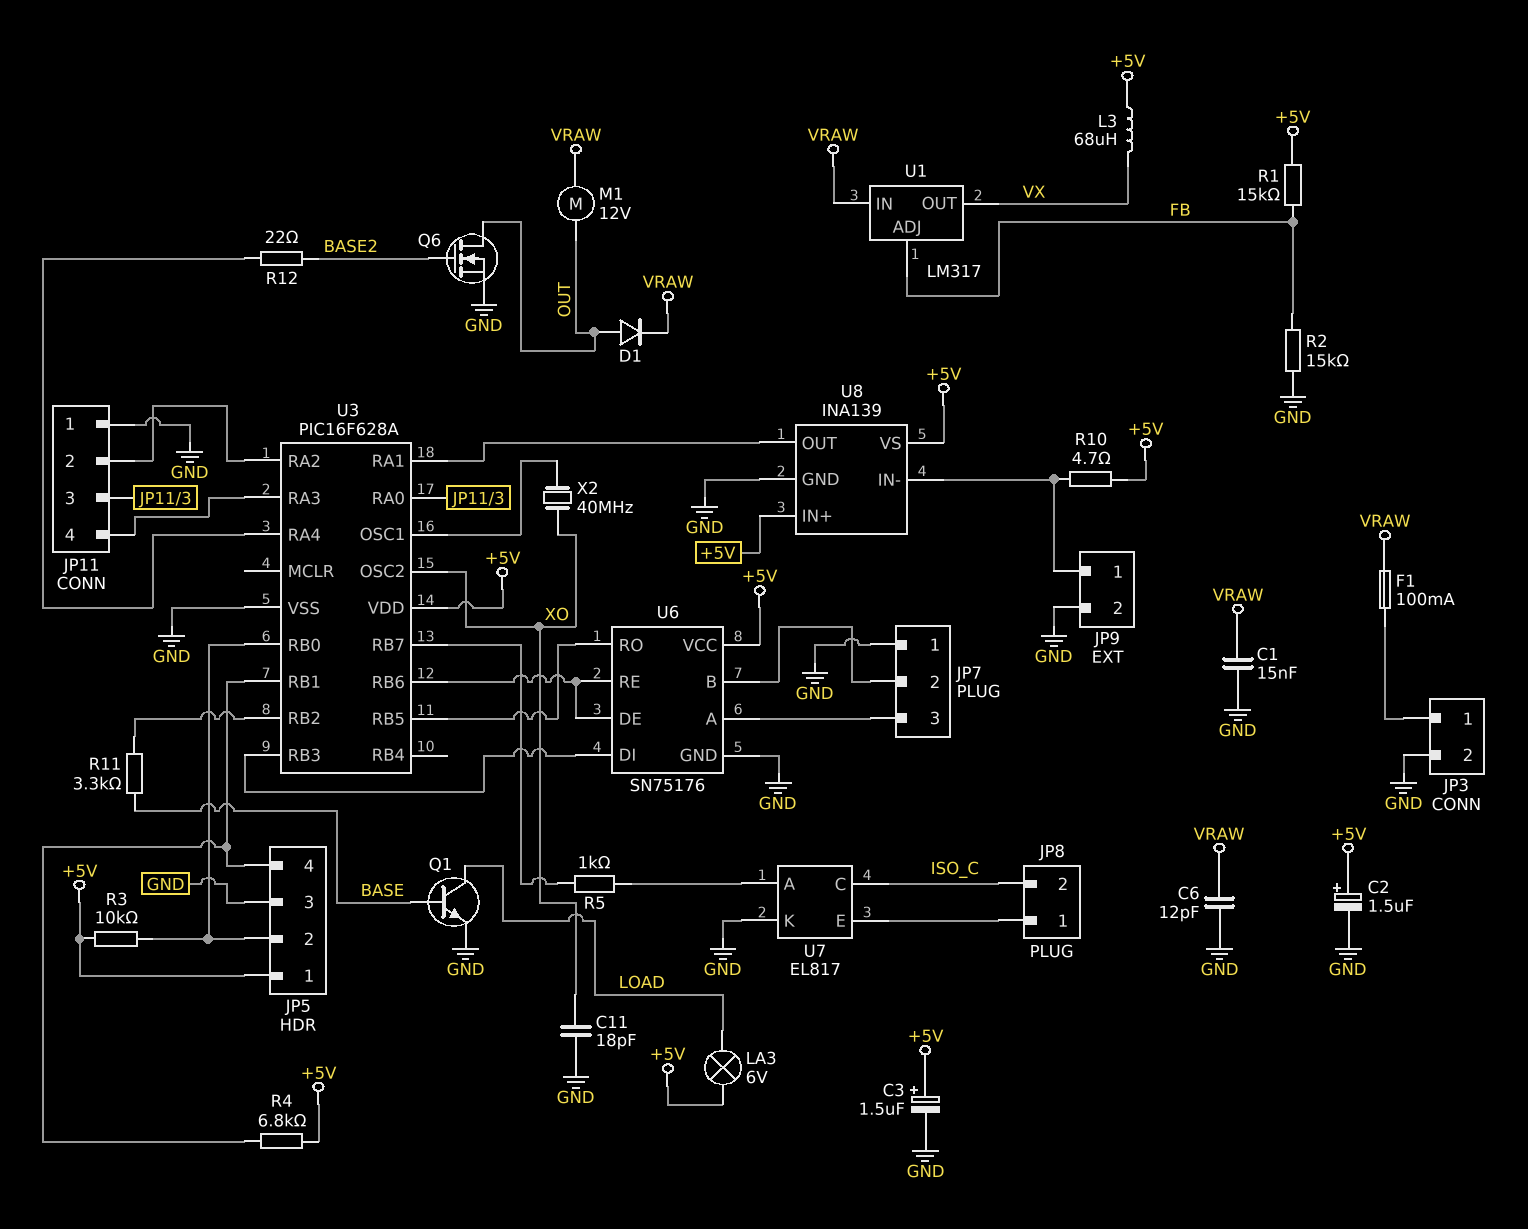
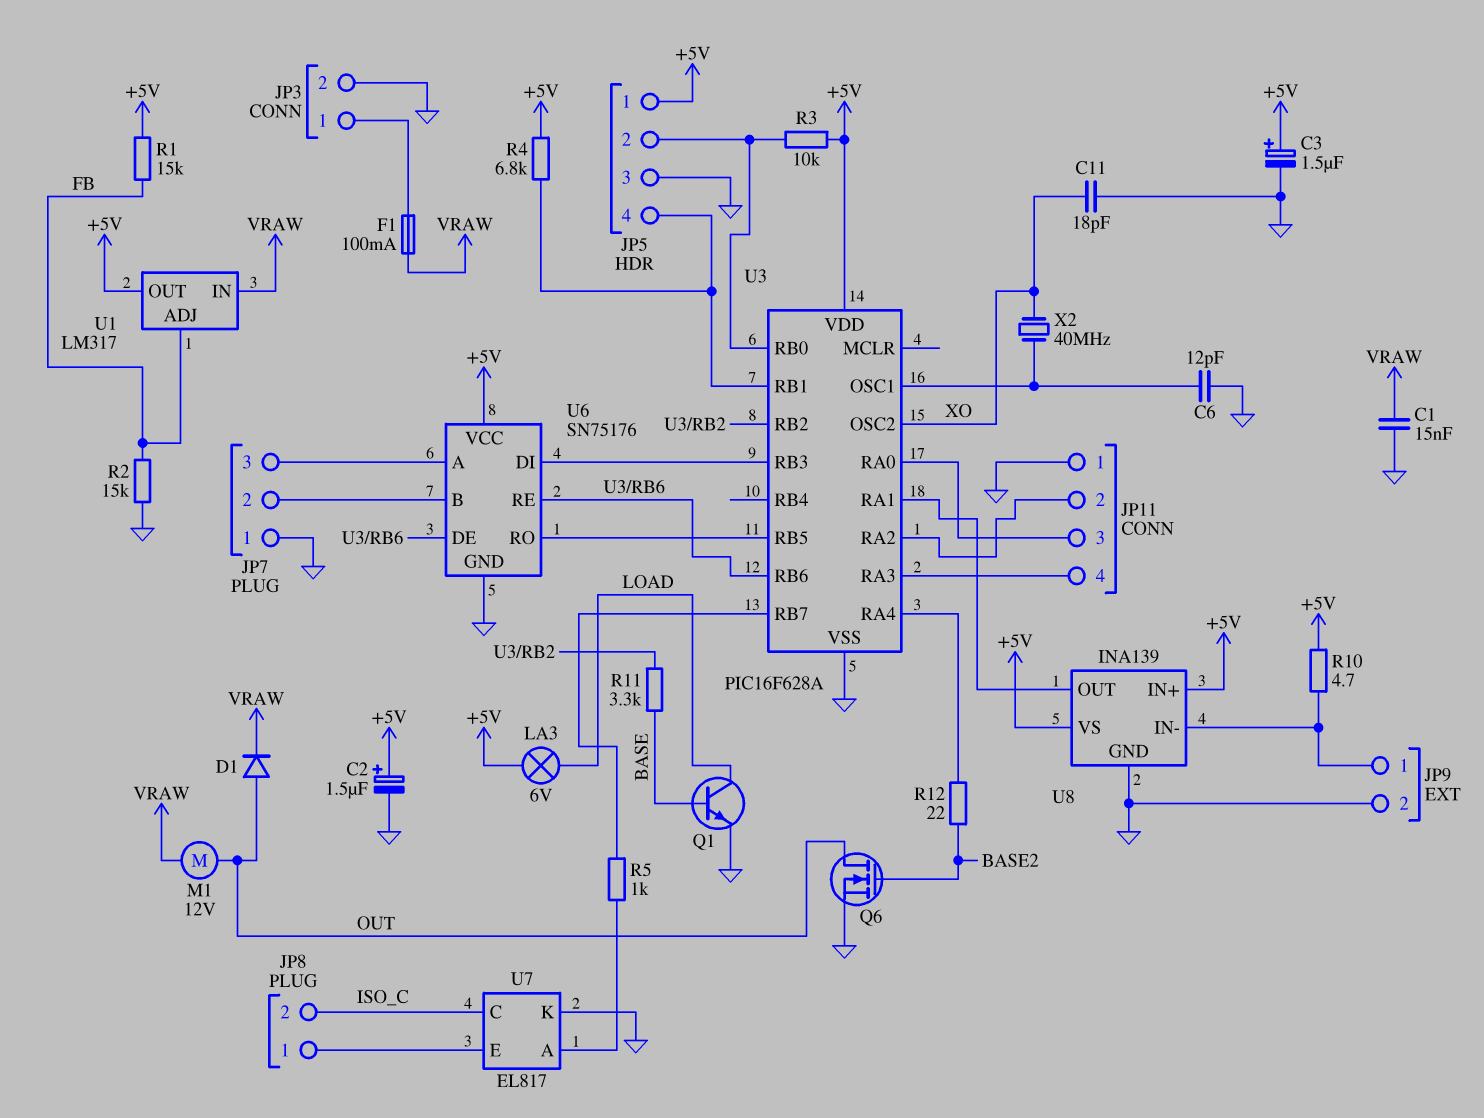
C6: 12pF (GND, VRAW) -> 12pF (GND, U3/OSC1)
L3: 68uH (+5V, VX) -> none
U1 pin OUT: VX -> +5V

